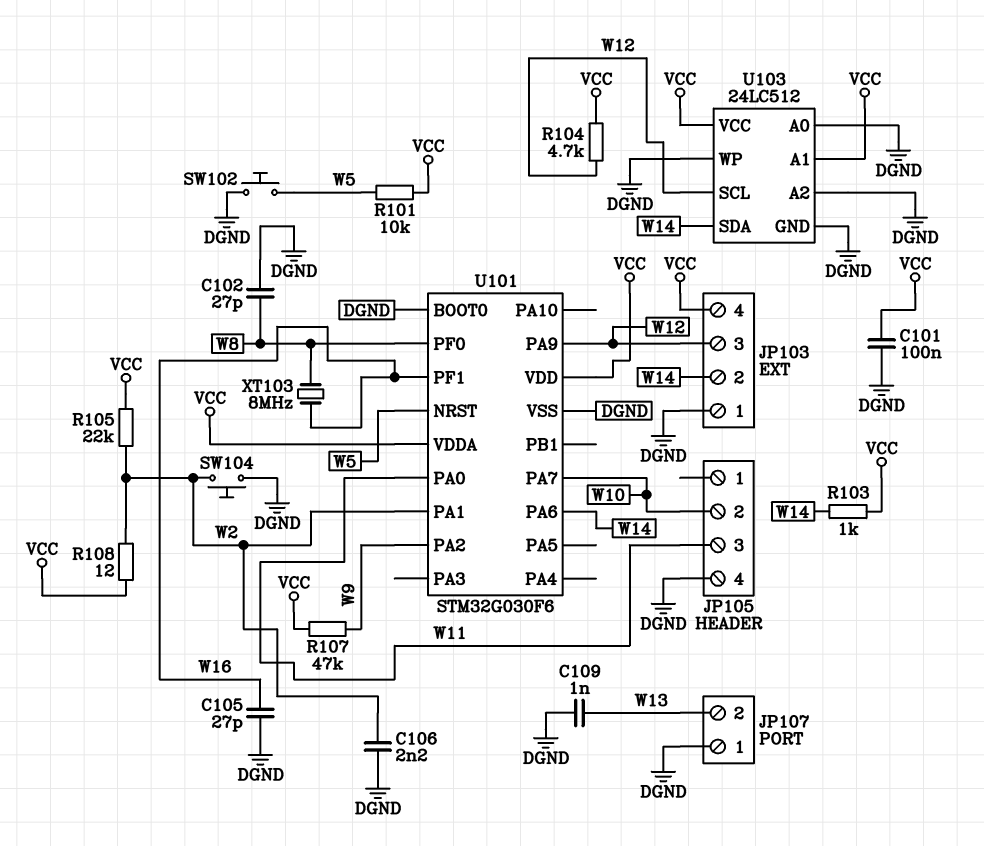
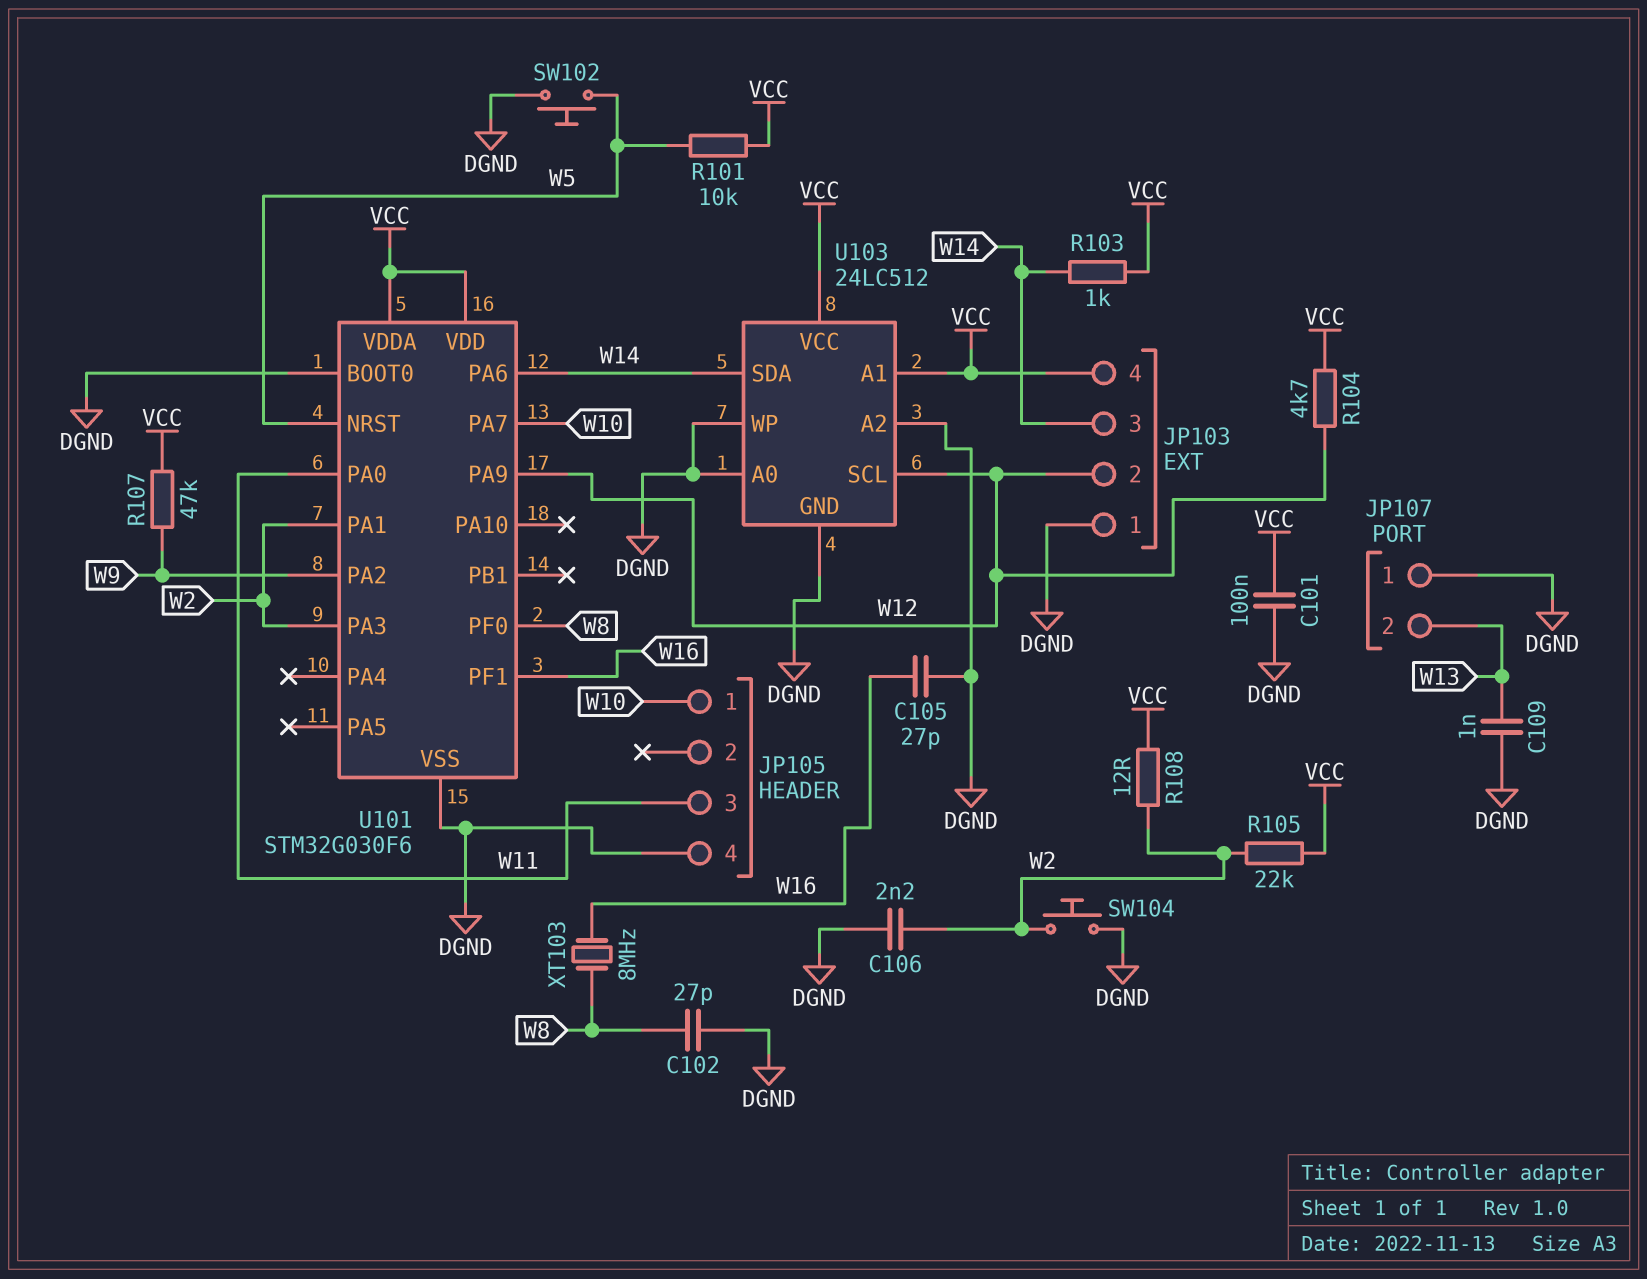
JP103 pin 2: W14 -> W12
JP103 pin 3: W12 -> W14
JP105 pin 1: none -> W10
JP105 pin 2: W10 -> none
U101 pin PA3: none -> W2

